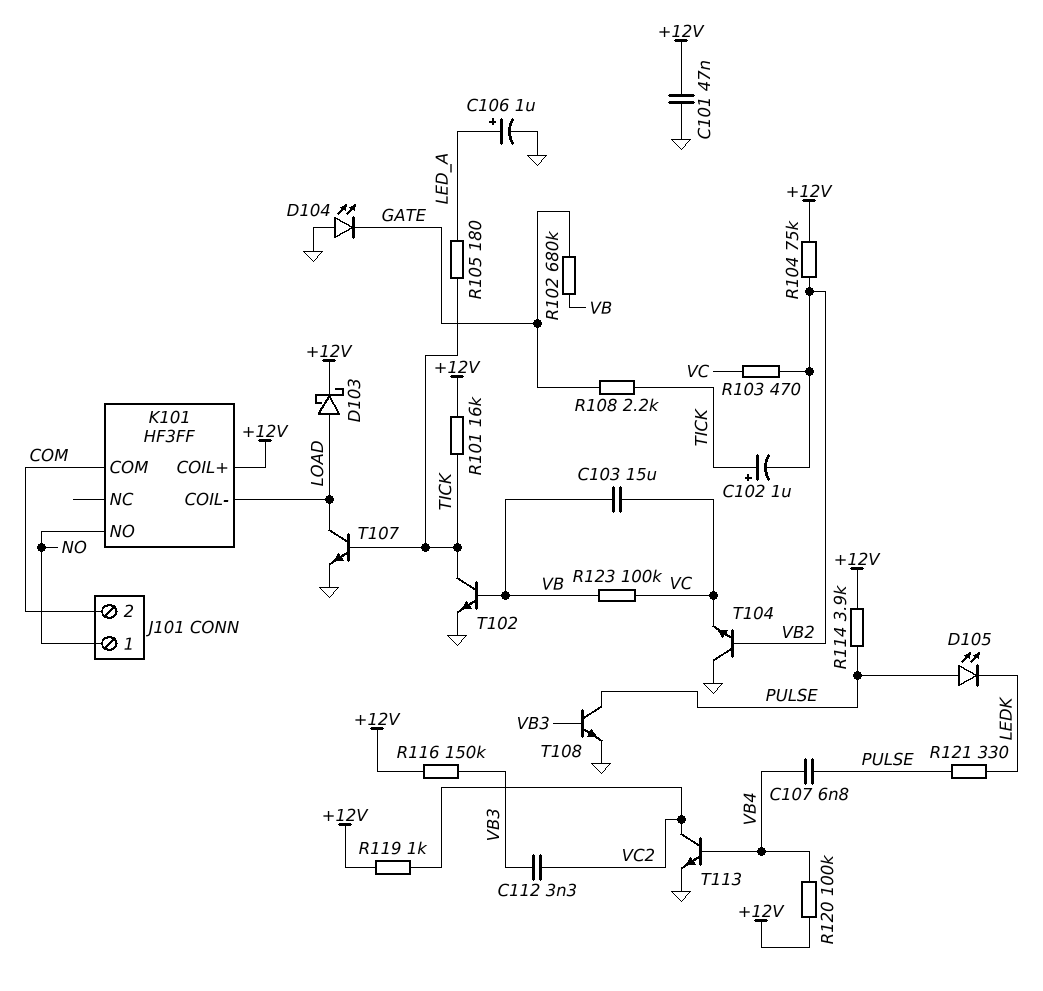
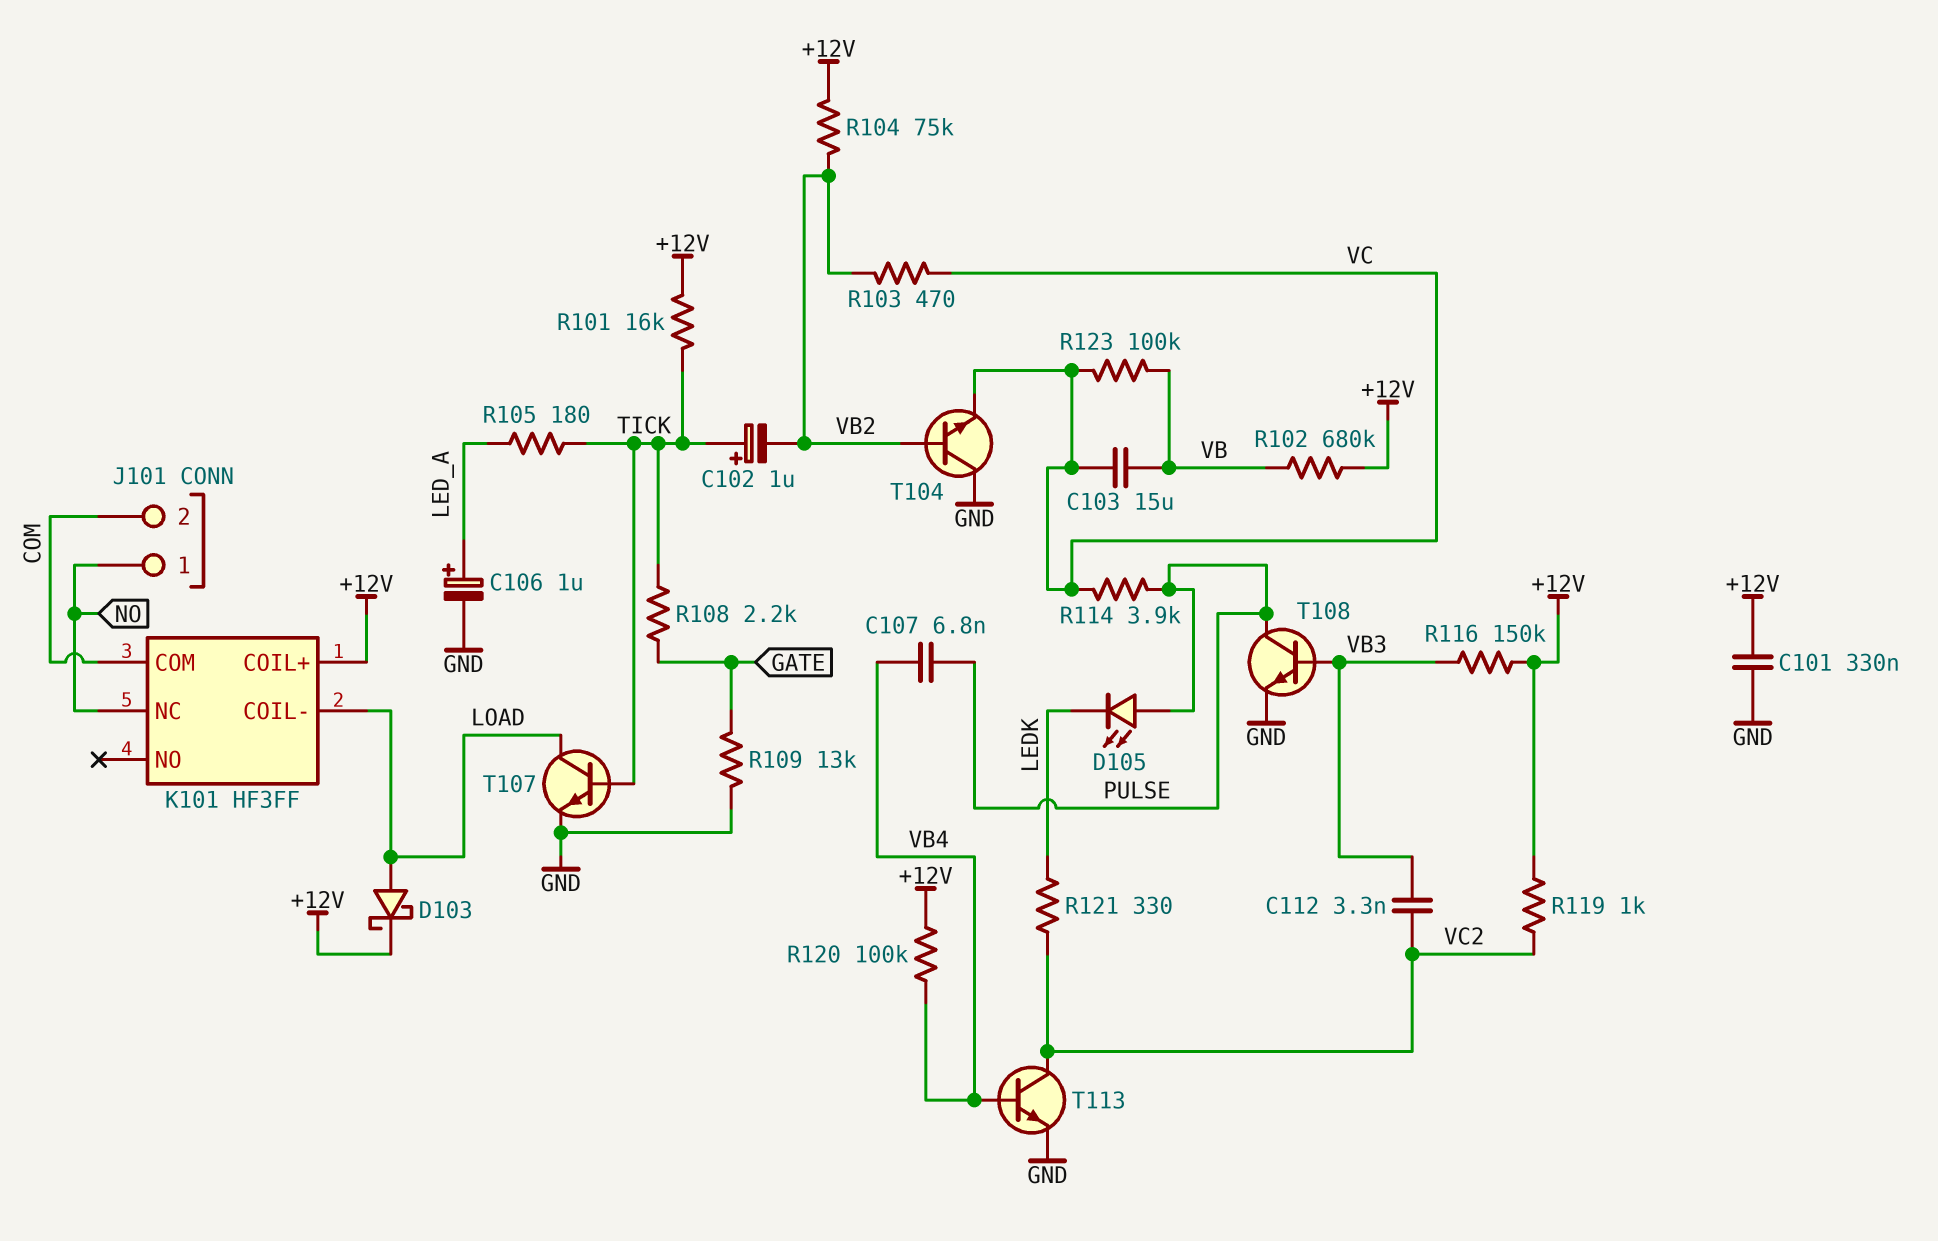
C101: 47nF (+12V, GND) -> 330nF (+12V, GND)
D104: LED (A GND, K GATE) -> none
K101 pin NC: none -> NO
K101 pin NO: NO -> none
R102: 680k (GATE, VB) -> 680k (+12V, VB)
R109: none -> 13k (GATE, GND)
R114: 3.9k (+12V, PULSE) -> 3.9k (PULSE, VC)
R121: 330 (LEDK, PULSE) -> 330 (LEDK, VC2)
T102: NPN (B VB, C TICK, E GND) -> none

